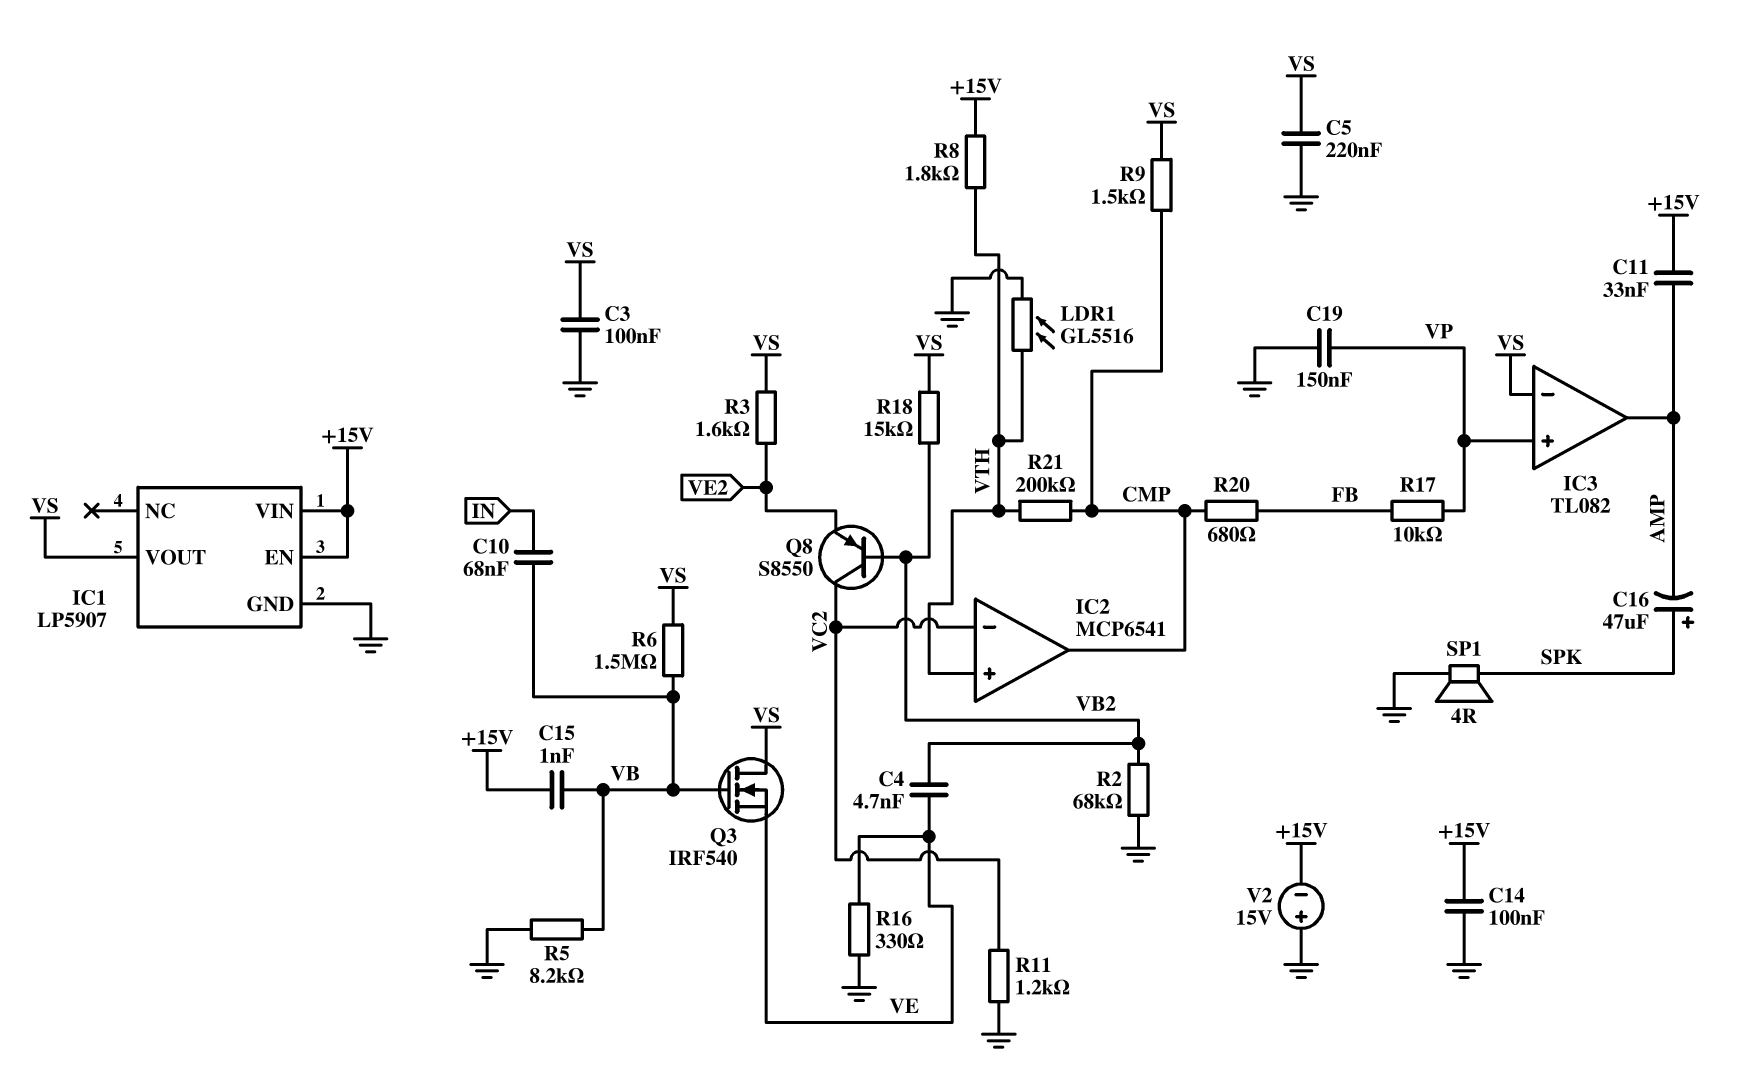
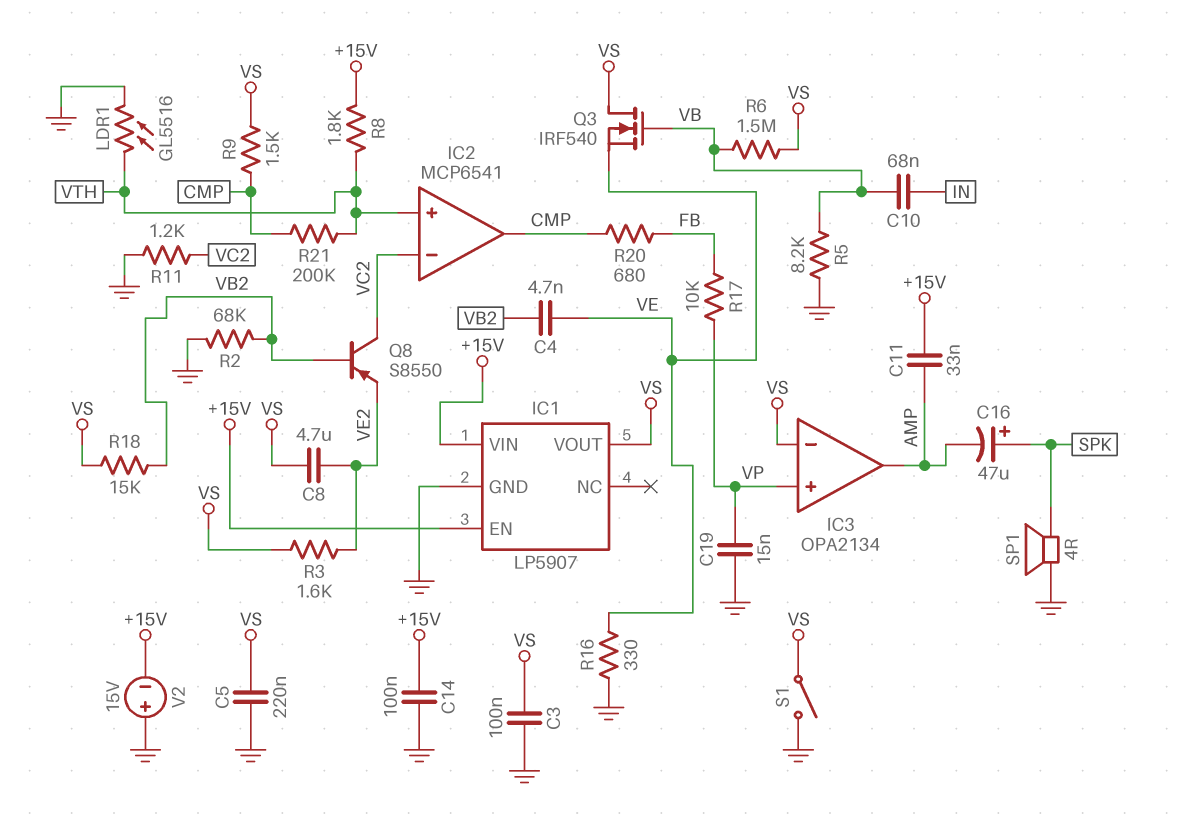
C8: none -> 4.7uF (VE2, VS)
C15: 1nF (+15V, VB) -> none
C19: 150nF (GND, VP) -> 15nF (GND, VP)
IC3: TL082 -> OPA2134
S1: none -> switch (GND, VS)

